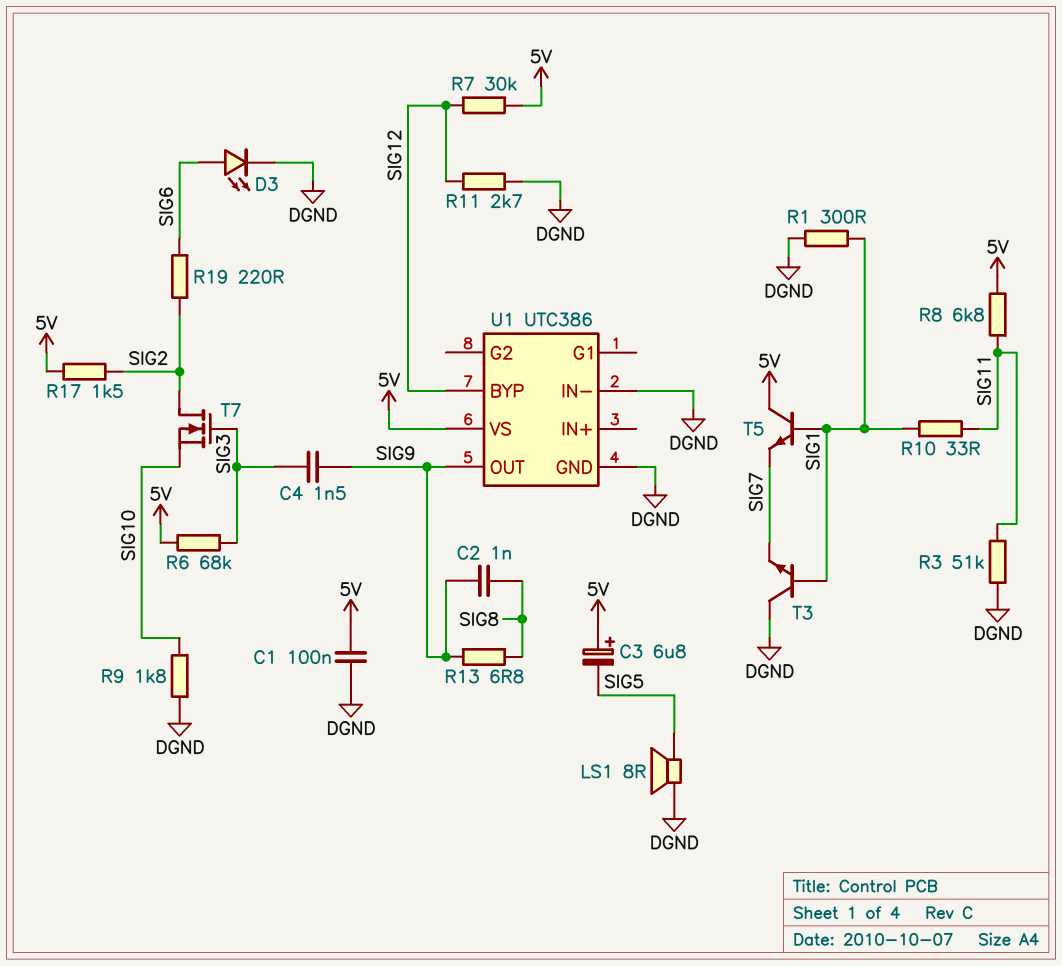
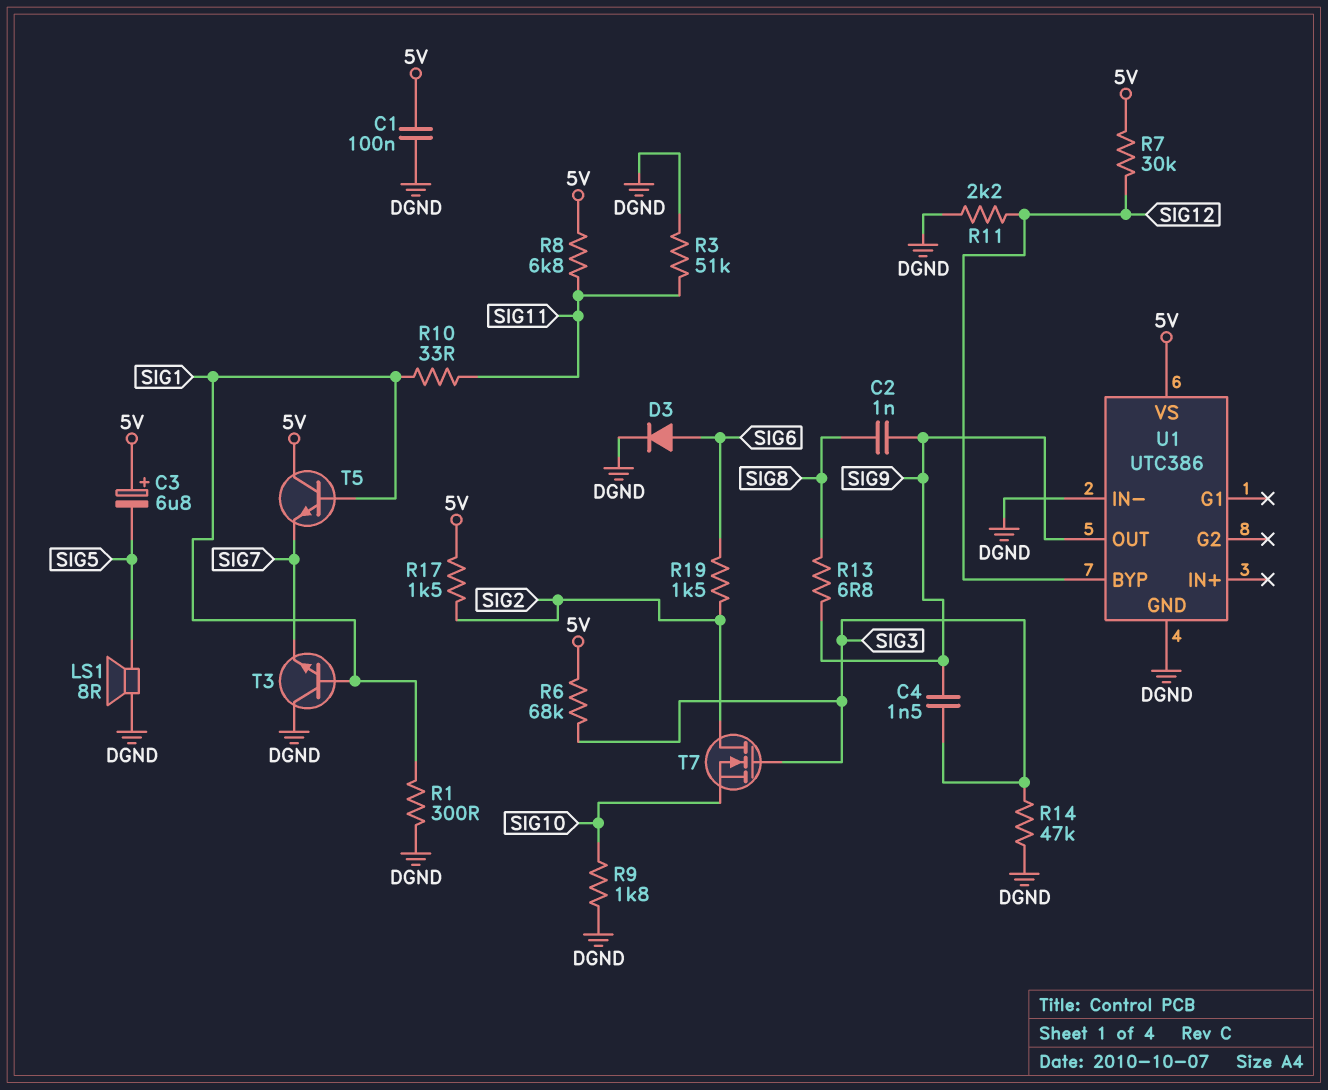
D3: LED (A SIG6, K DGND) -> diode (A SIG6, K DGND)
R11: 2.7k (DGND, SIG12) -> 2.2k (DGND, SIG12)
R14: none -> 47k (DGND, SIG3)
R19: 220 (SIG2, SIG6) -> 1.5k (SIG2, SIG6)

